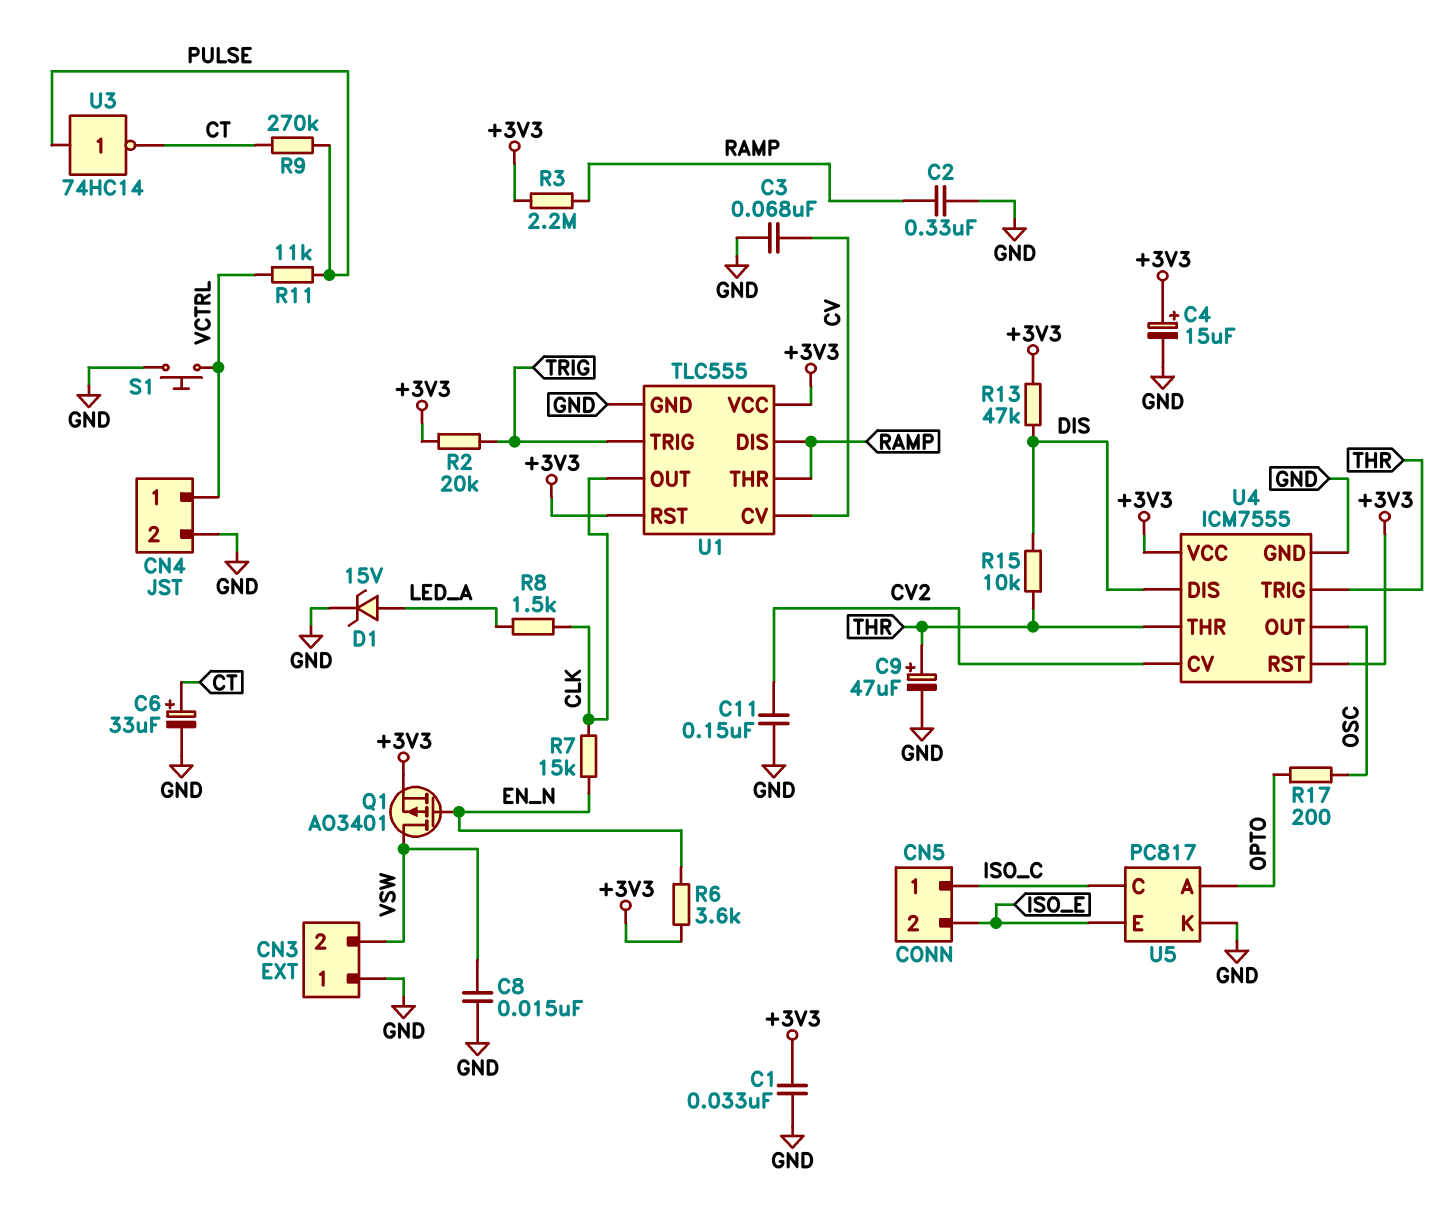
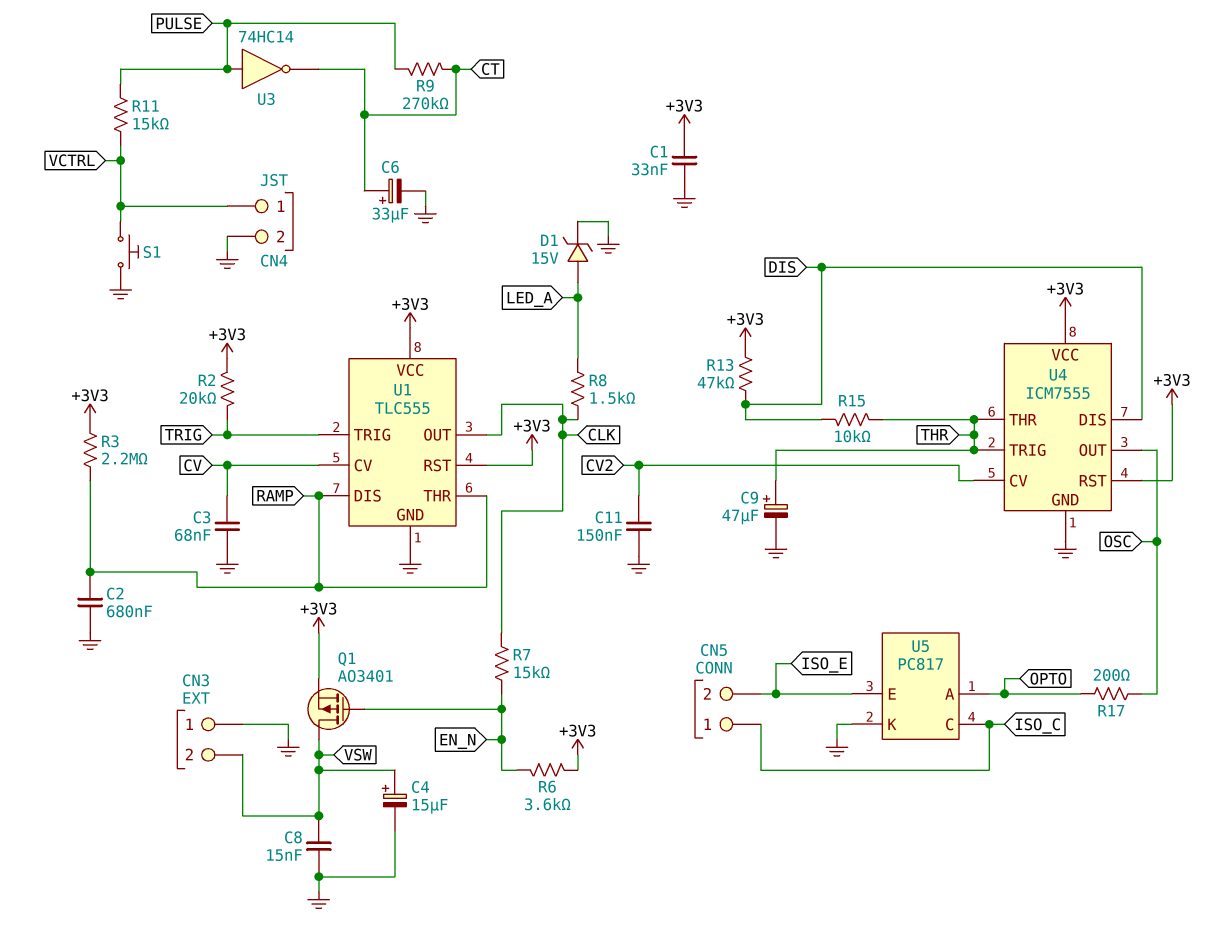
C2: 330nF (GND, RAMP) -> 680nF (GND, RAMP)
C4: 15uF (plus +3V3, minus GND) -> 15uF (plus VSW, minus GND)
R11: 11k (PULSE, VCTRL) -> 15k (PULSE, VCTRL)

